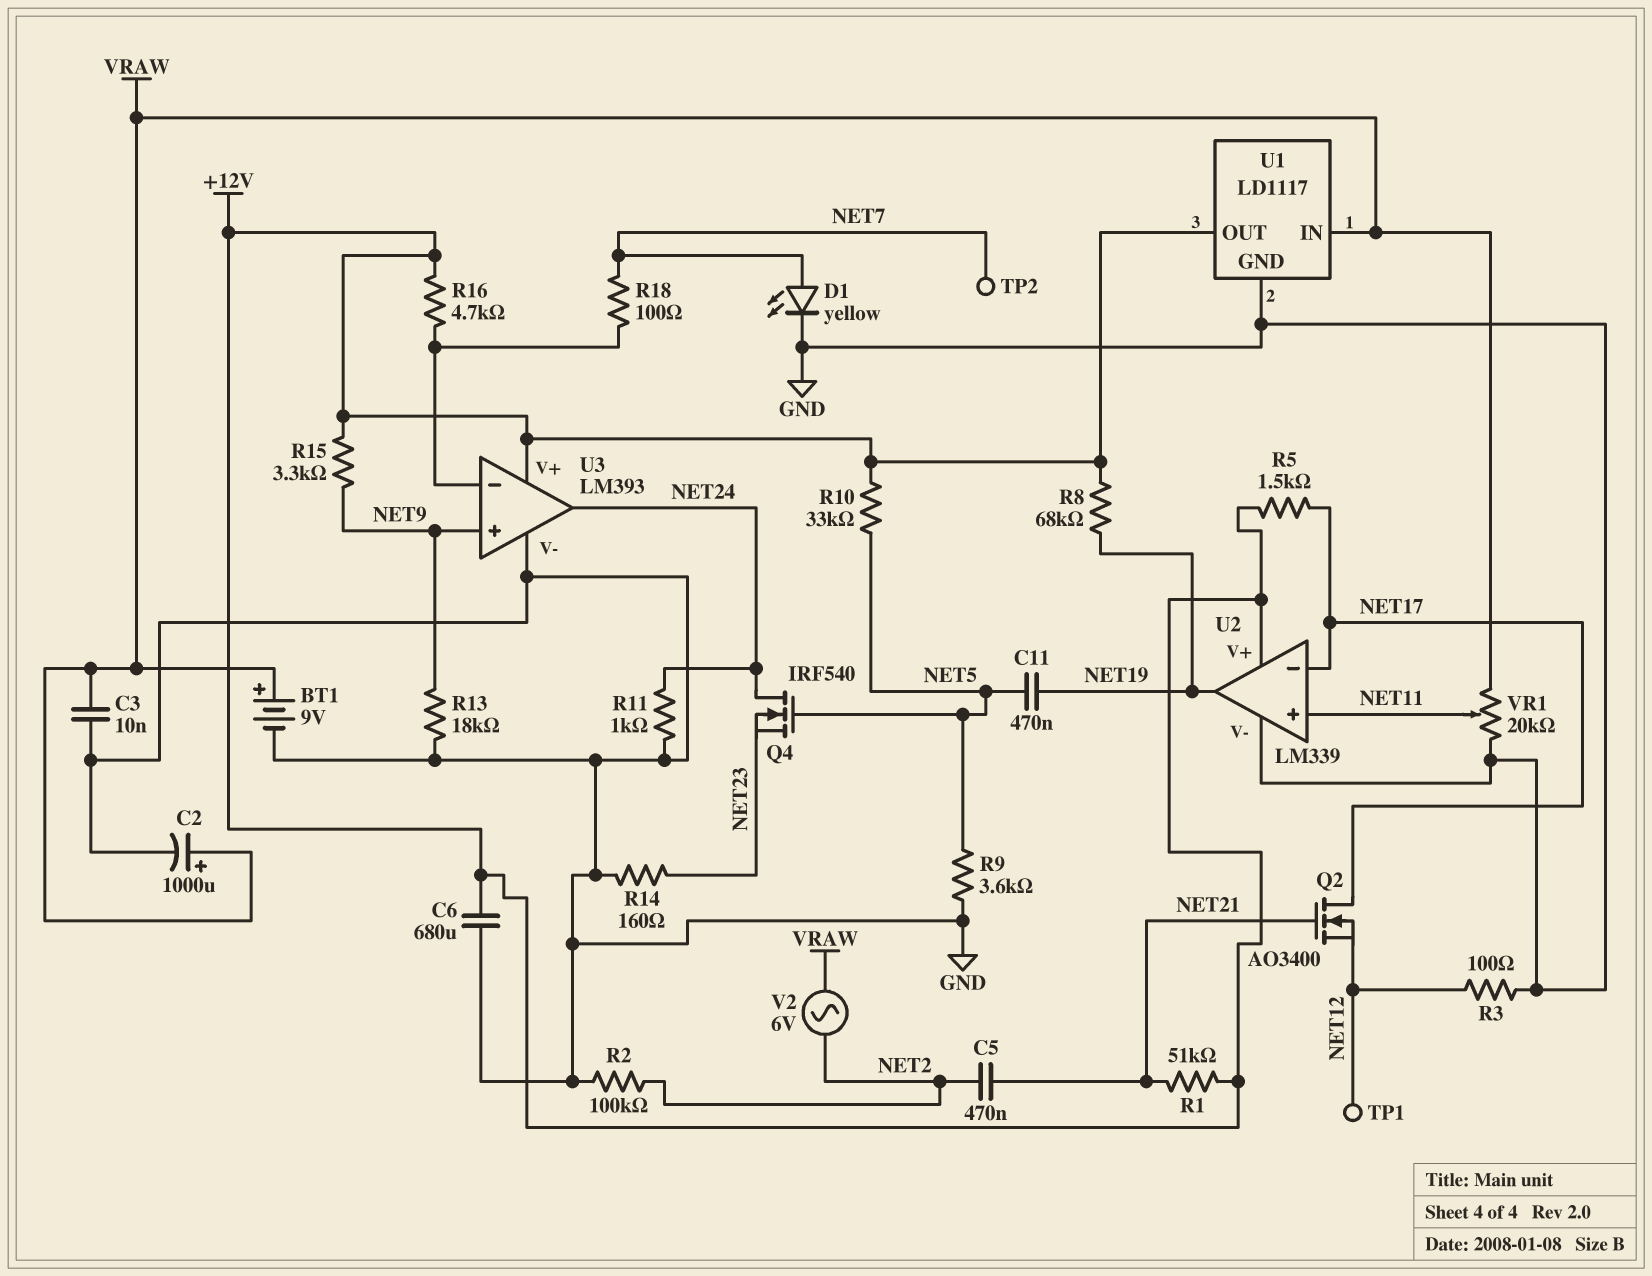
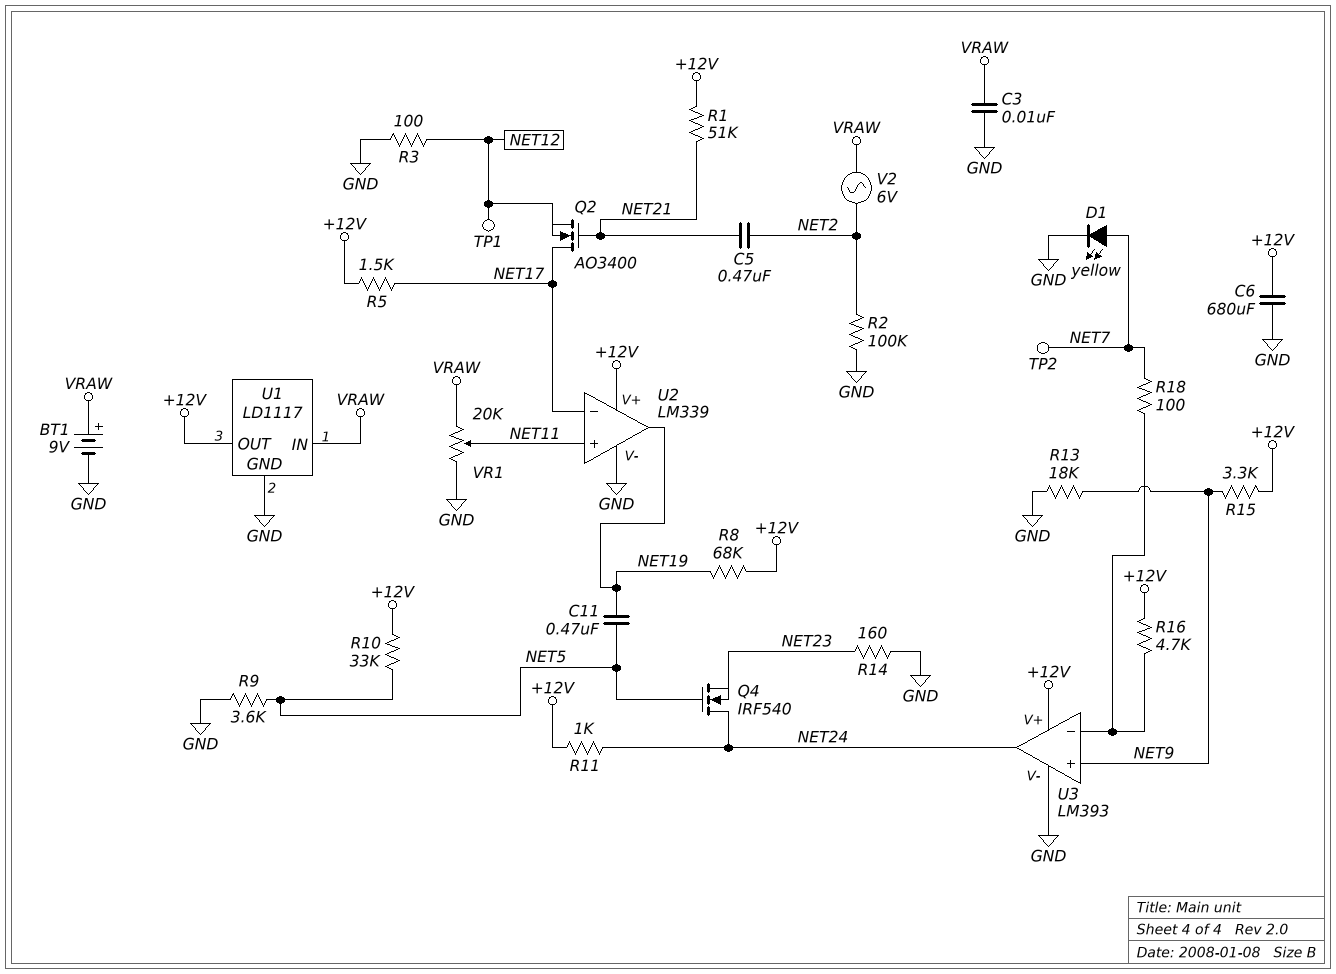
C2: 1000uF (plus VRAW, minus GND) -> none
R11: 1k (GND, NET24) -> 1k (+12V, NET24)

